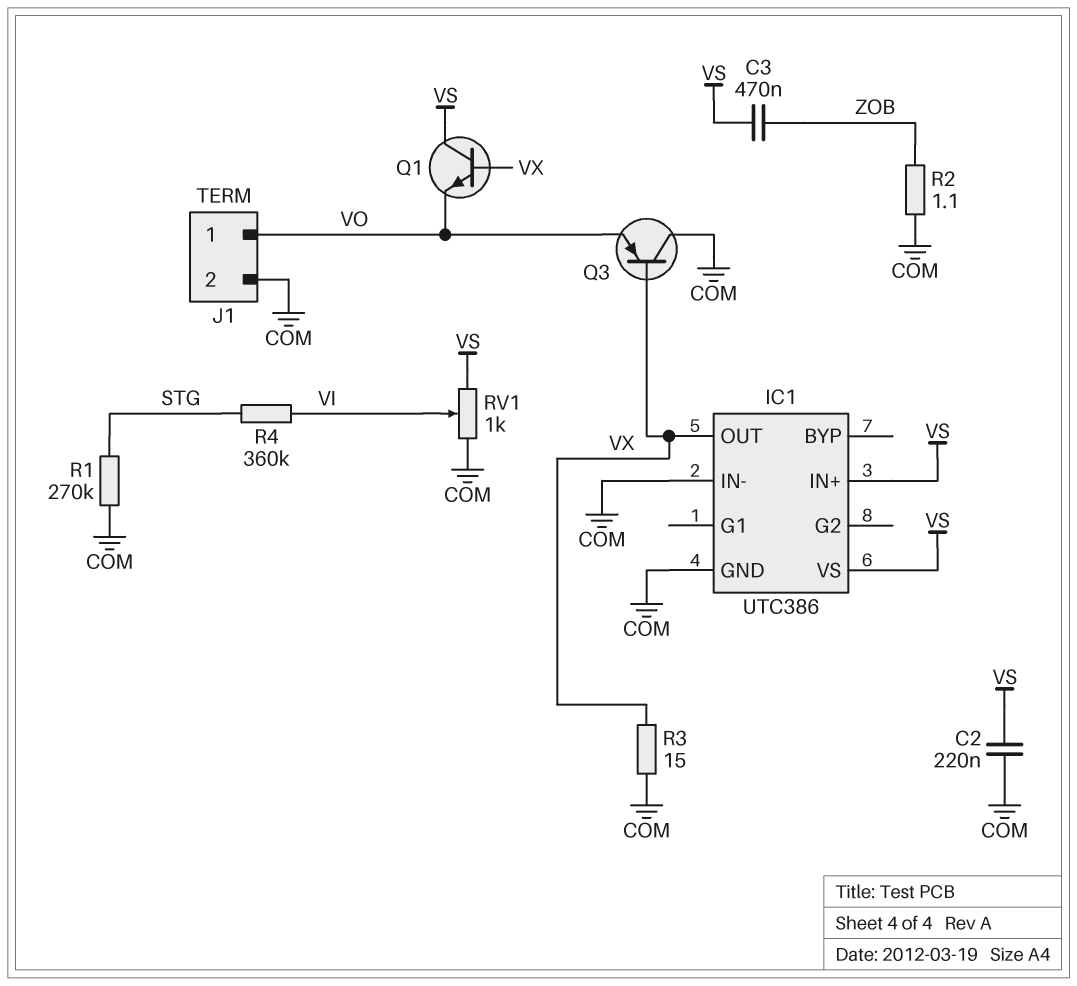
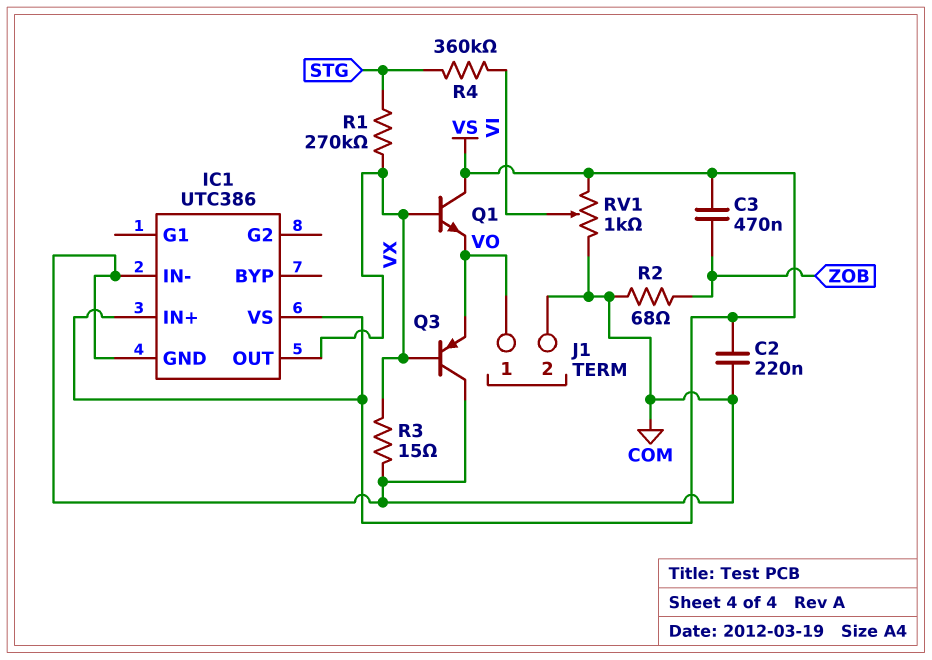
R1: 270k (COM, STG) -> 270k (STG, VX)
R2: 1.1 (COM, ZOB) -> 68 (COM, ZOB)

